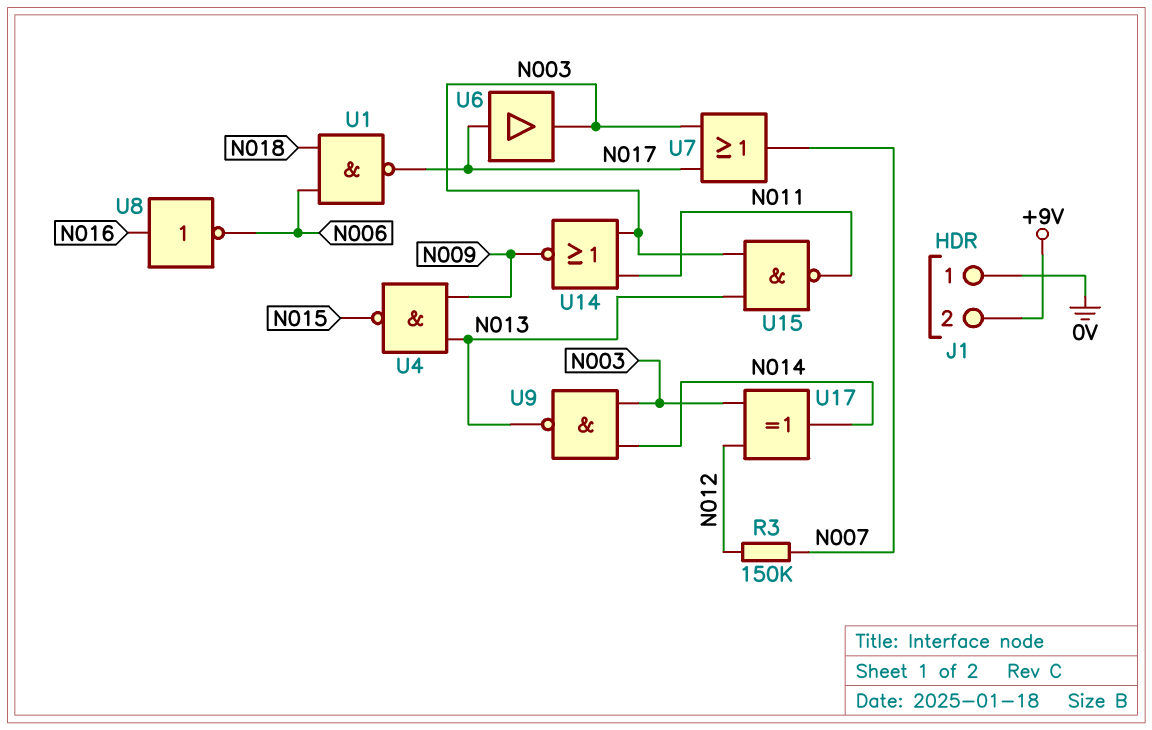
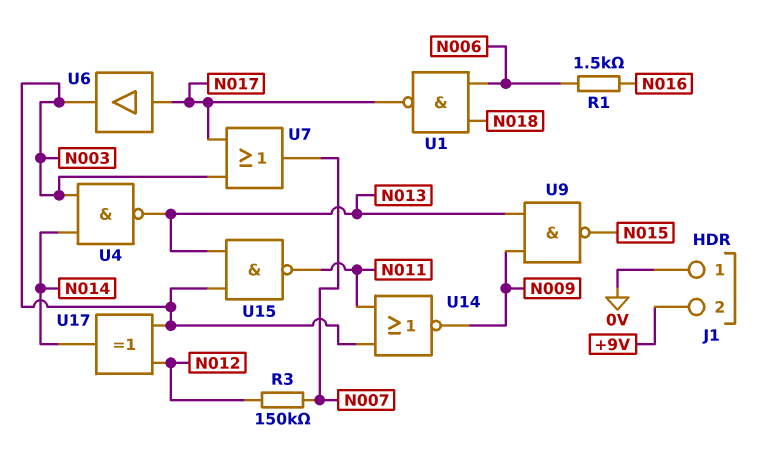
R1: none -> 1.5k (N006, N016)
U4: NAND (in N009, in N013, out N015) -> NAND (in N003, in N014, out N013)
U8: NOT (in N016, out N006) -> none
U9: NAND (in N003, in N014, out N013) -> NAND (in N009, in N013, out N015)

